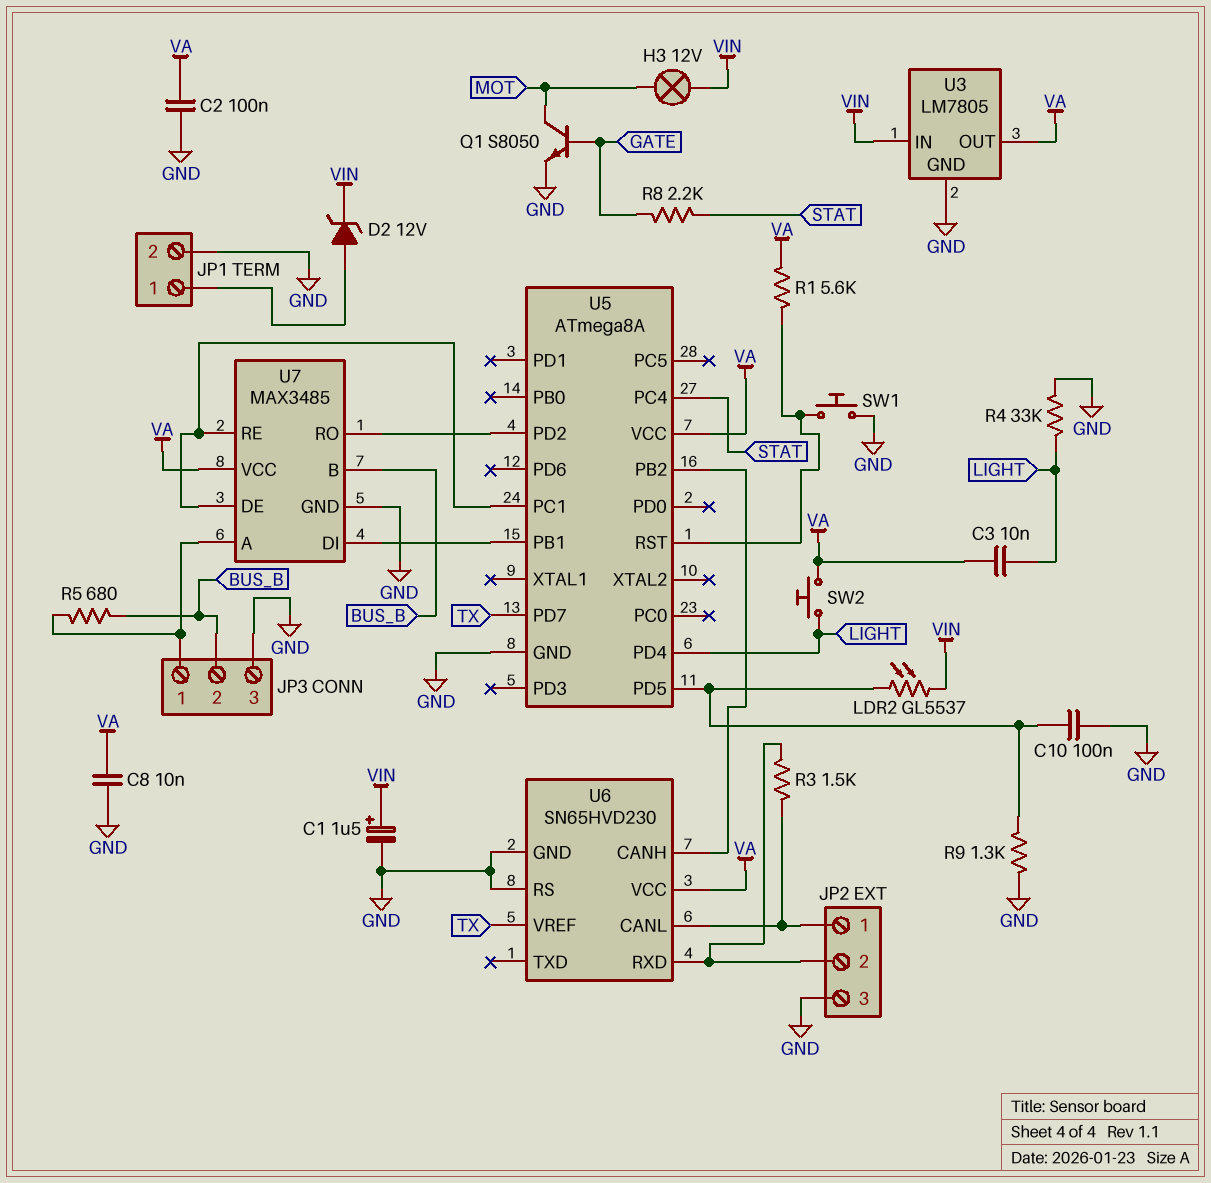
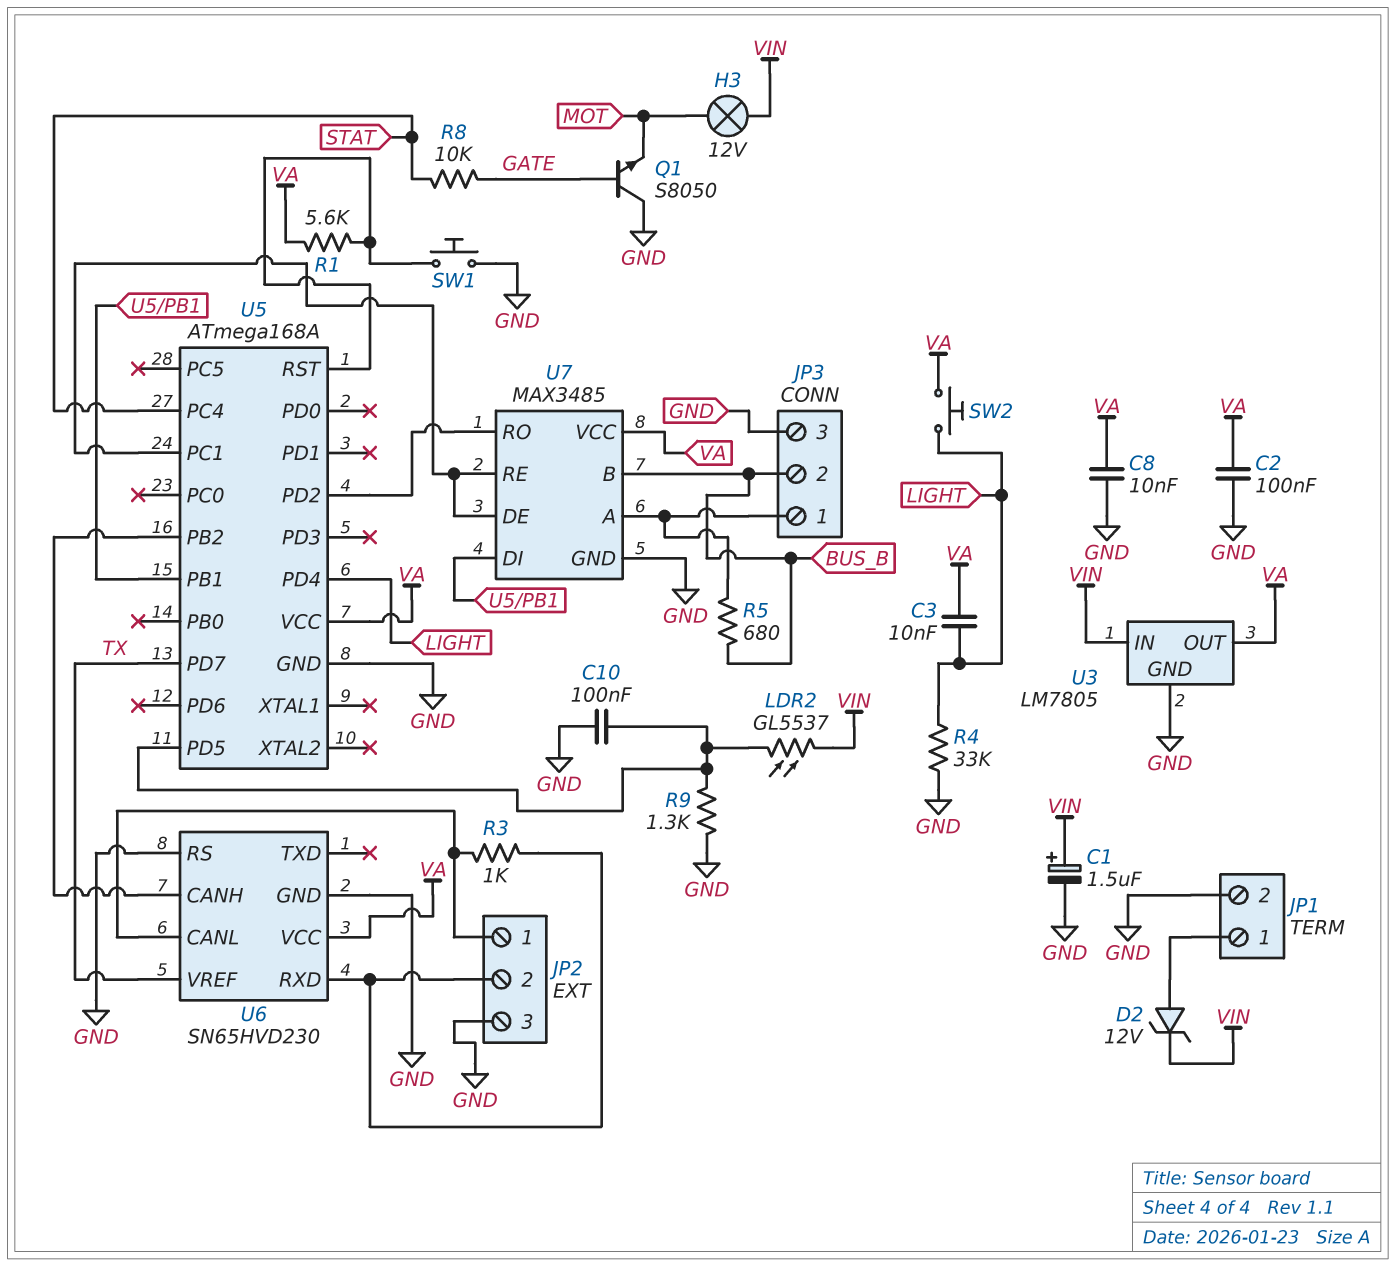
Q1: NPN S8050 (B GATE, C MOT, E GND) -> NPN S8050 (B GATE, C GND, E MOT)
R3: 1.5k (JP2/1, JP2/2) -> 1k (JP2/1, JP2/2)
R8: 2.2k (GATE, STAT) -> 10k (GATE, STAT)
U5: ATmega8A -> ATmega168A

